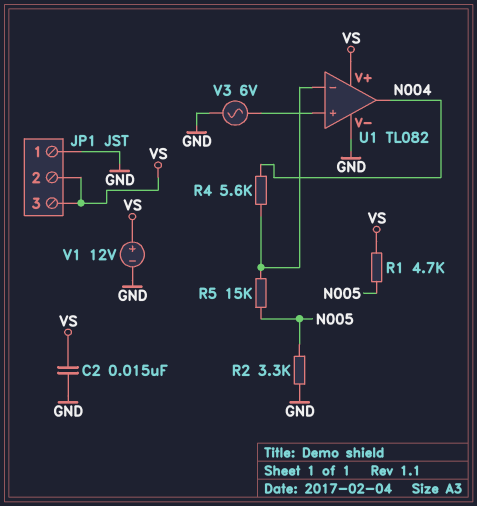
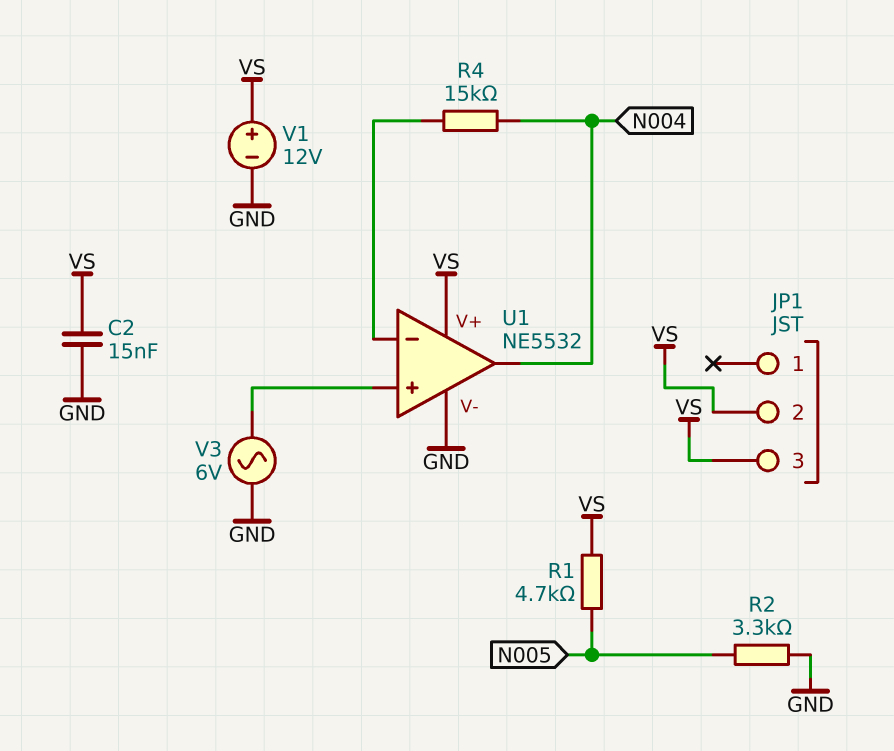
JP1 pin 1: GND -> none
R4: 5.6k (N004, U1/in-) -> 15k (N004, U1/in-)
R5: 15k (N005, U1/in-) -> none
U1: TL082 -> NE5532

